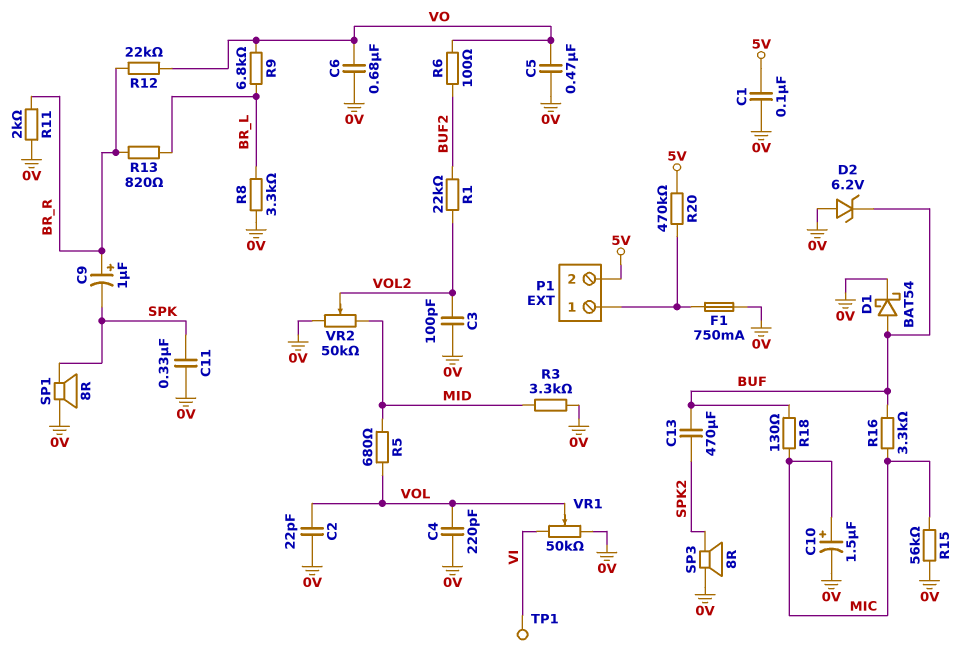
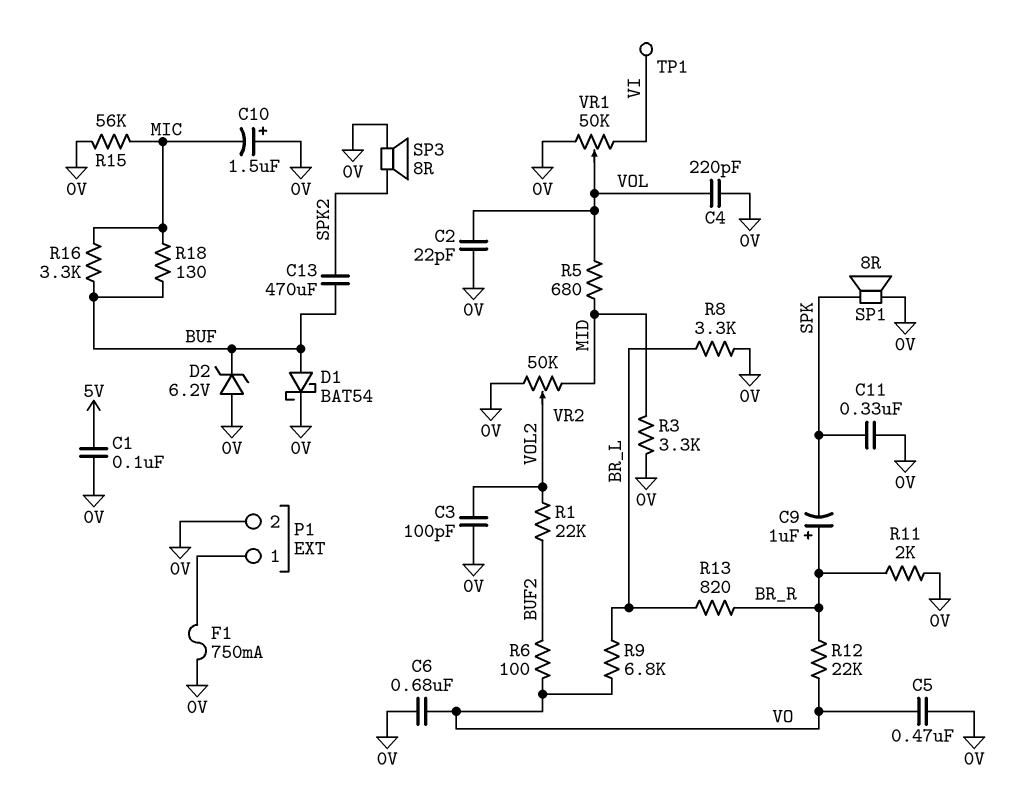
C10: 1.5uF (plus MIC, minus 0V) -> 1.5uF (plus 0V, minus MIC)
P1 pin 2: 5V -> 0V
R20: 470k (5V, P1/1) -> none

